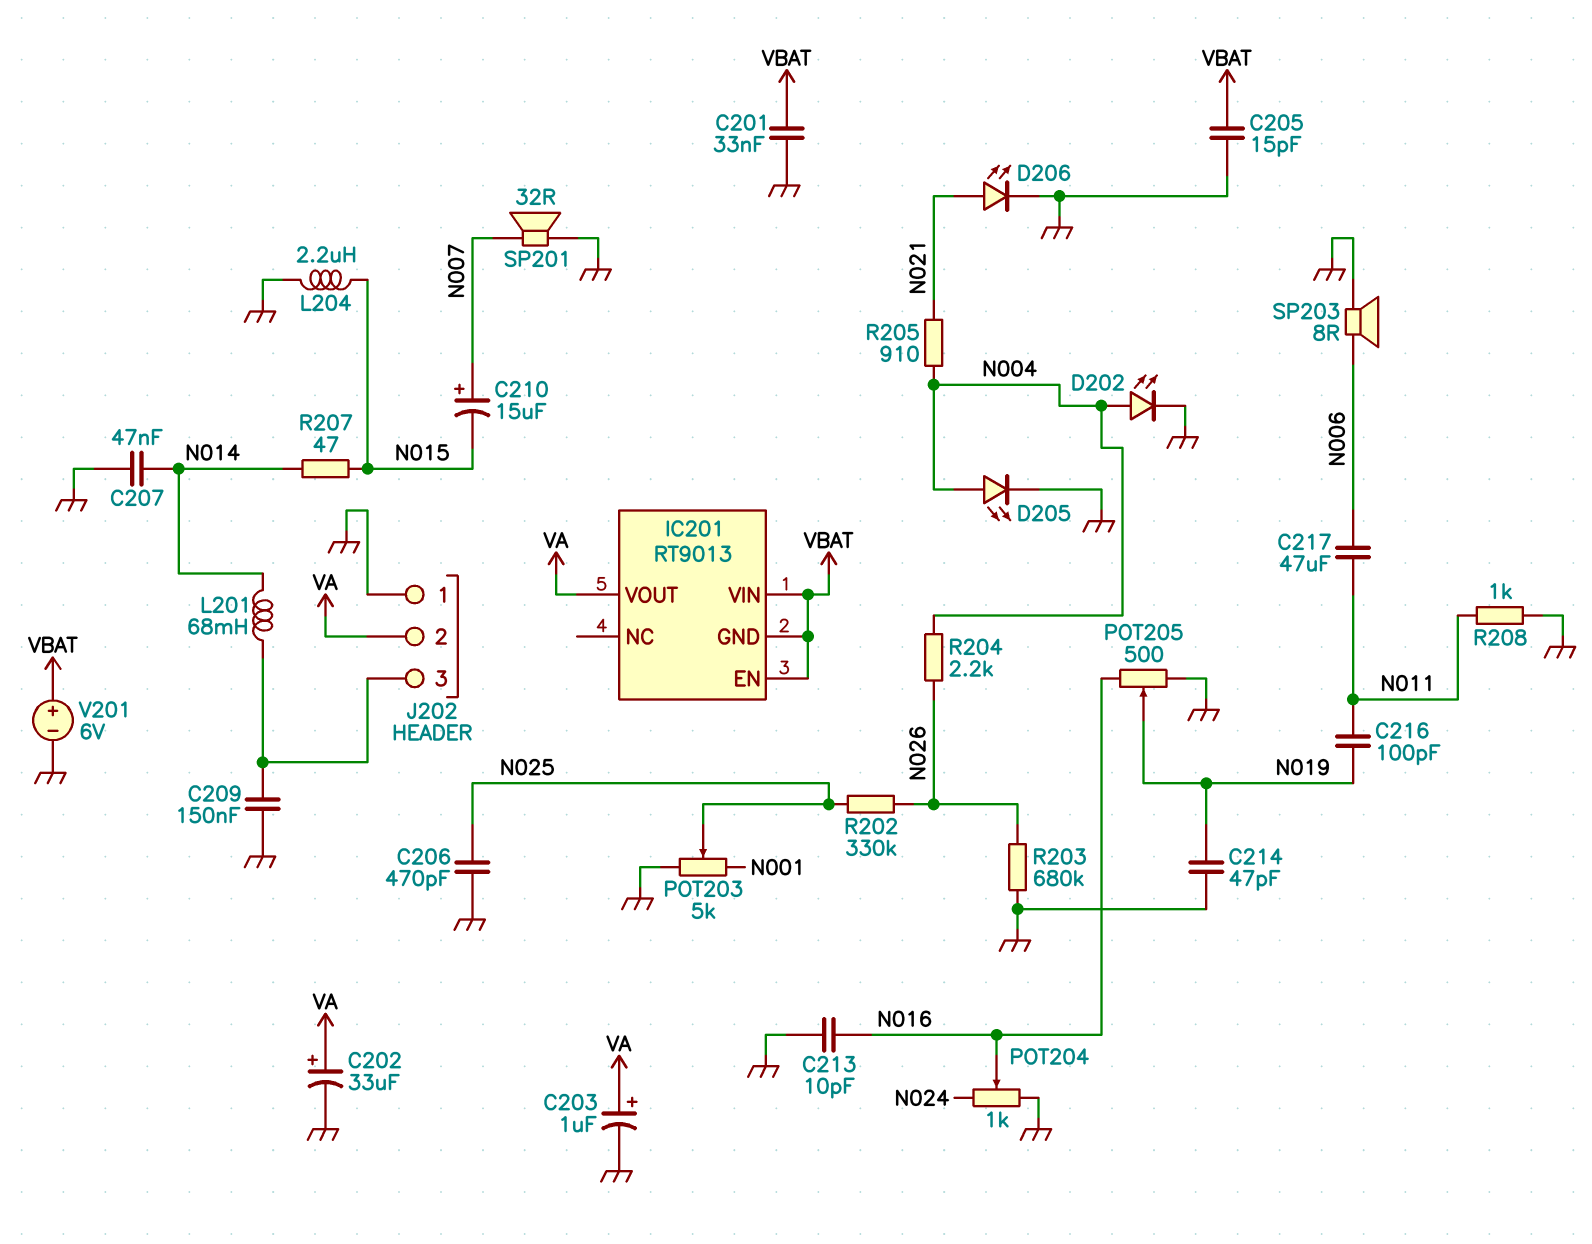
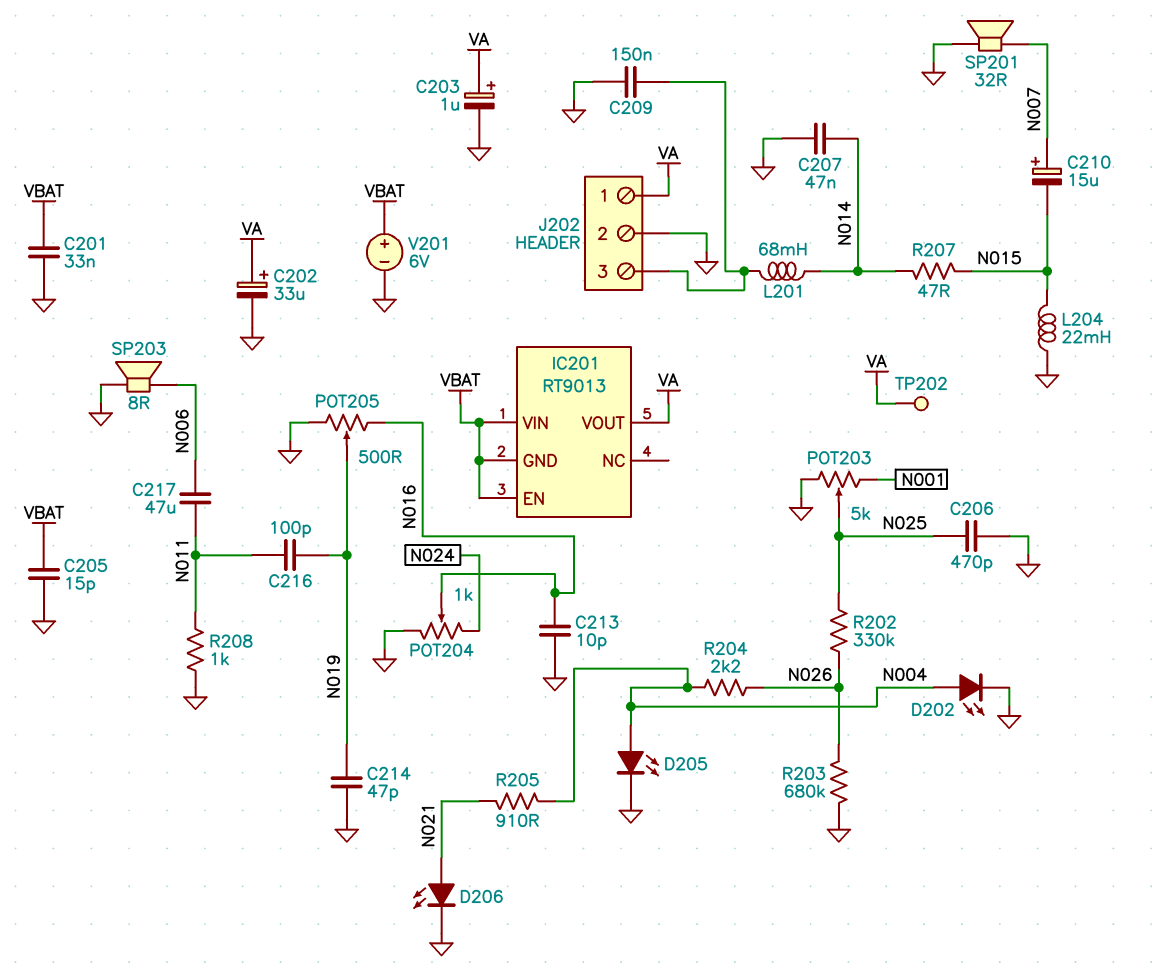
J202 pin 1: GND -> VA
J202 pin 2: VA -> GND
L204: 2.2uH (GND, N015) -> 22mH (GND, N015)
TP202: none -> test point (VA)

